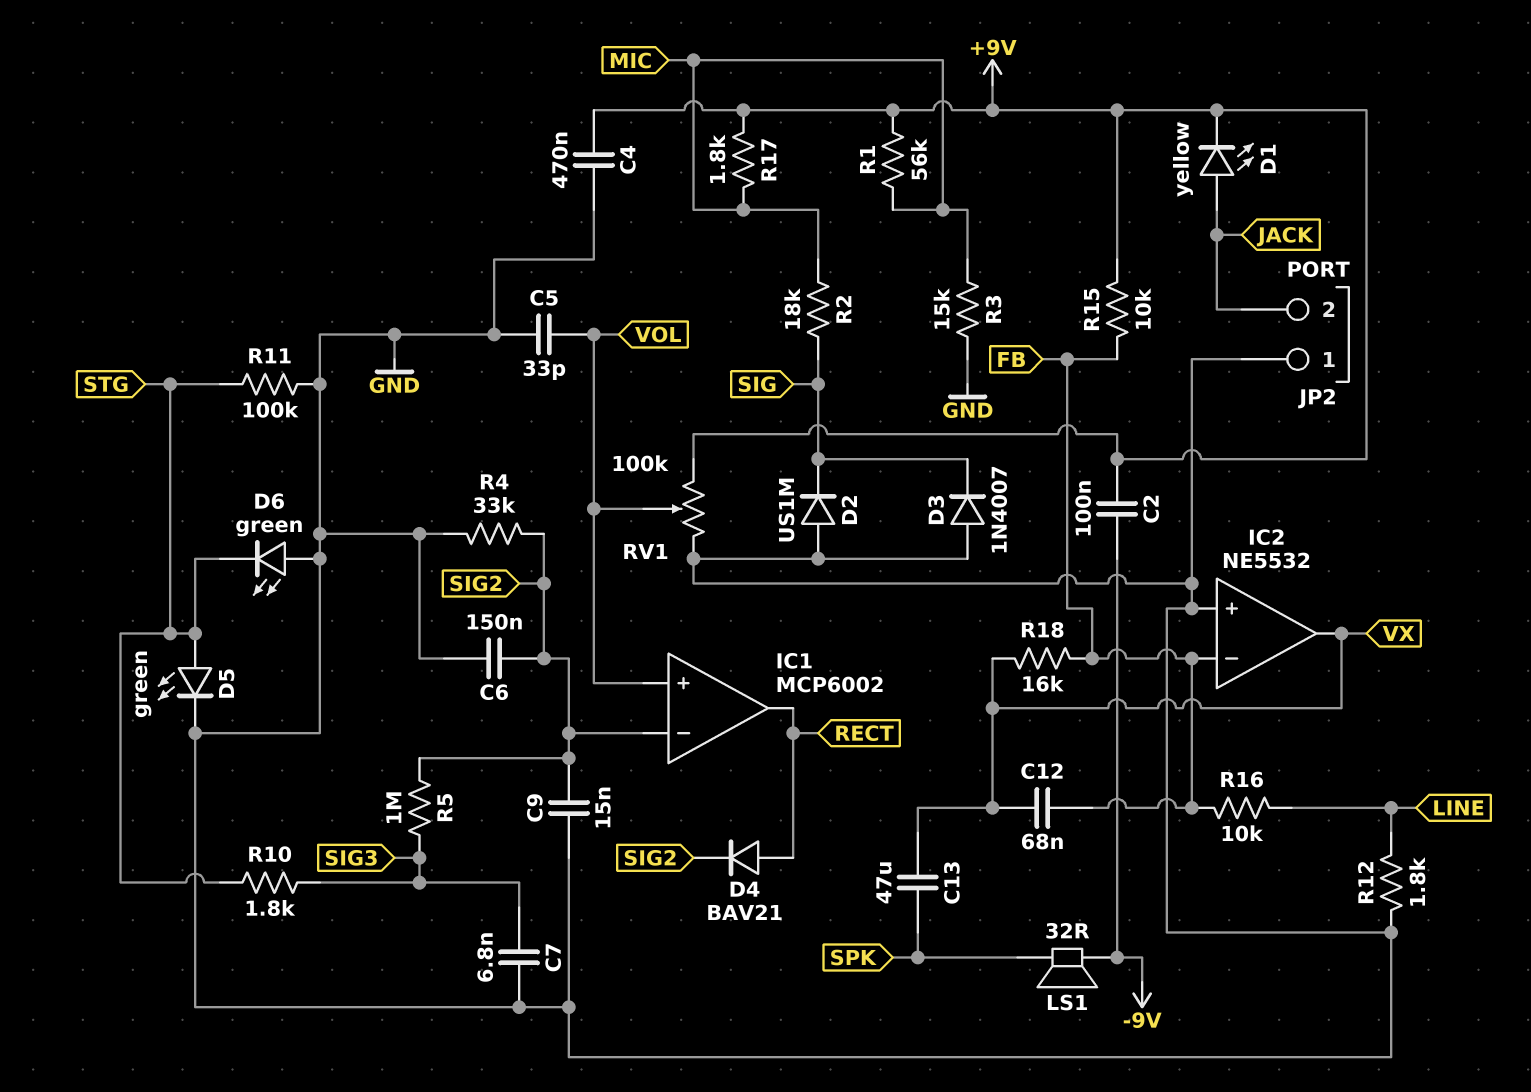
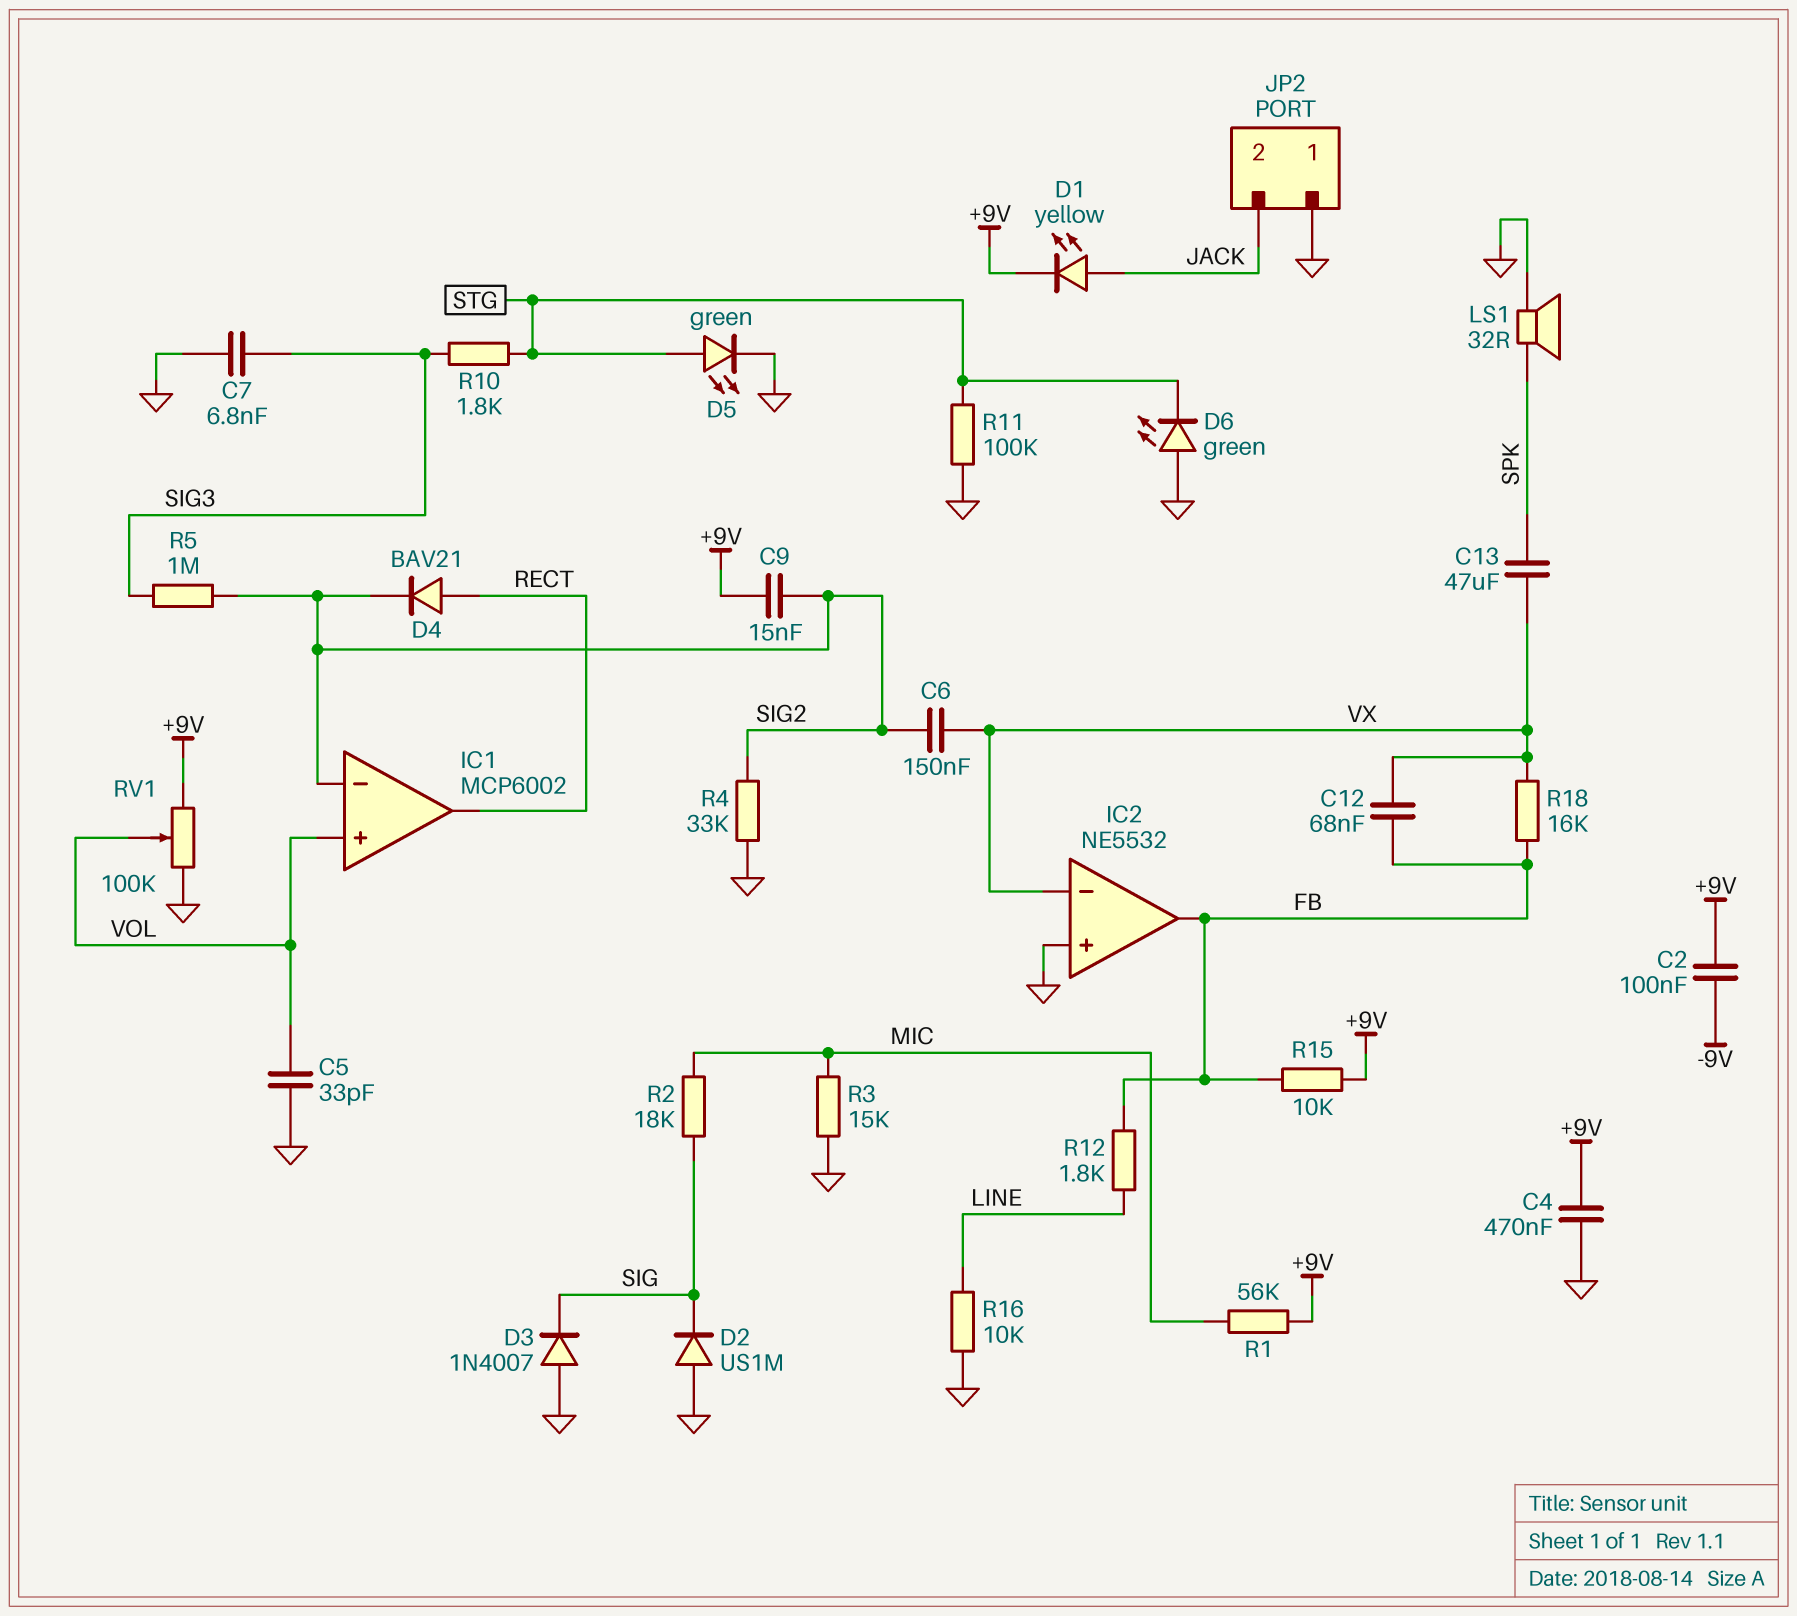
C6: 150nF (GND, SIG2) -> 150nF (SIG2, VX)
C9: 15nF (GND, SIG2) -> 15nF (+9V, SIG2)
IC2 pin in-: FB -> VX
IC2 pin out: VX -> FB
LS1: speaker 32R (-9V, SPK) -> speaker 32R (GND, SPK)
R12: 1.8k (GND, LINE) -> 1.8k (FB, LINE)
R16: 10k (FB, LINE) -> 10k (GND, LINE)
R17: 1.8k (+9V, MIC) -> none

